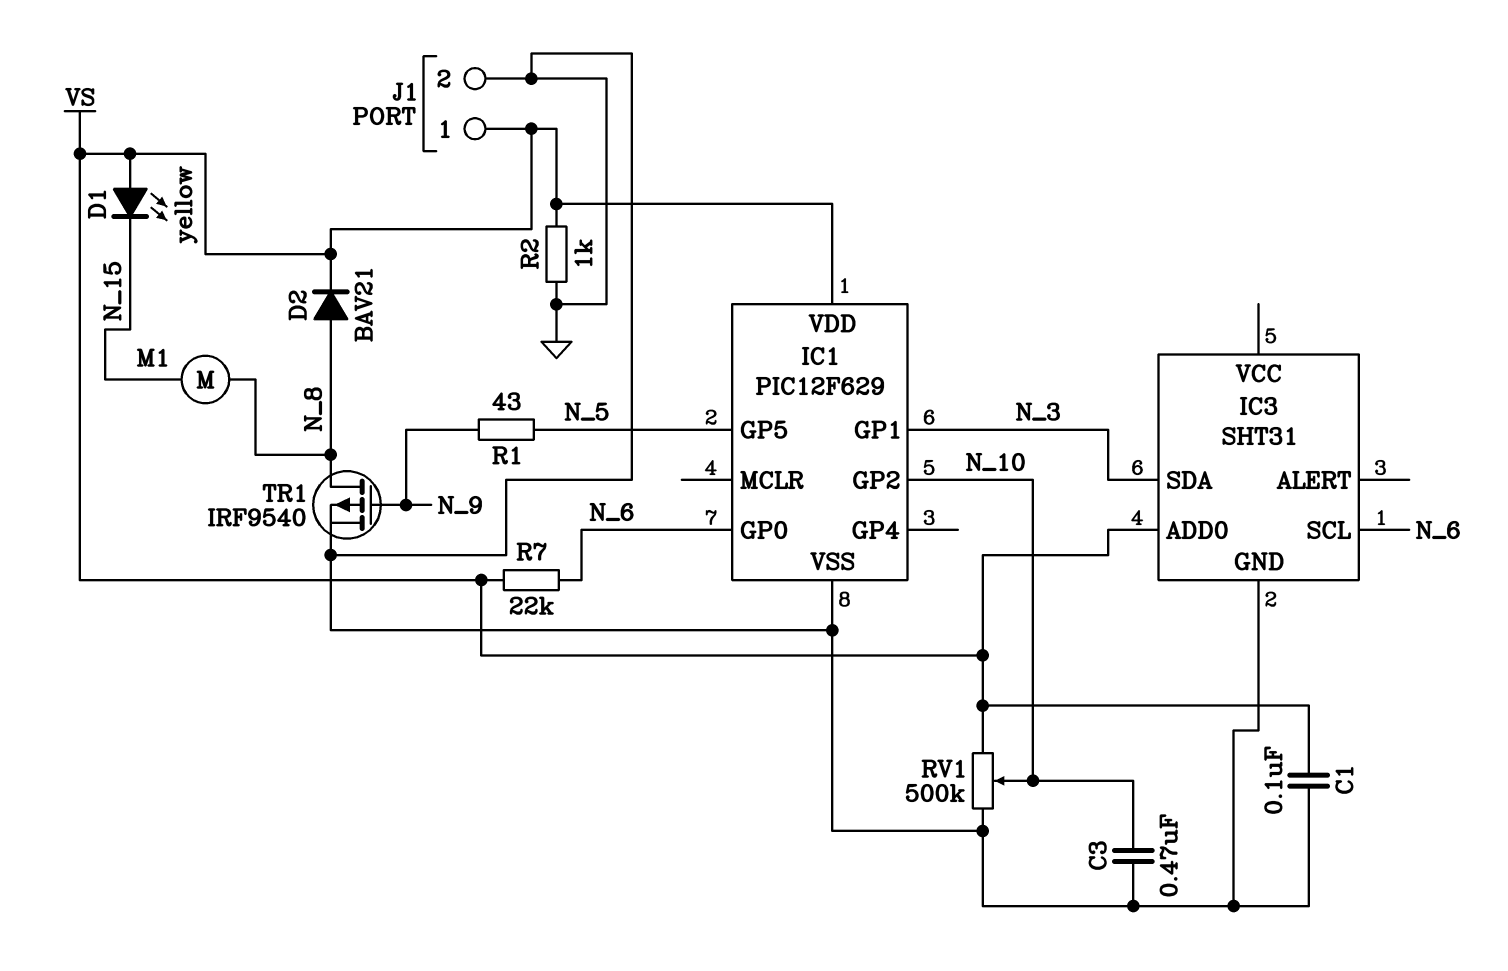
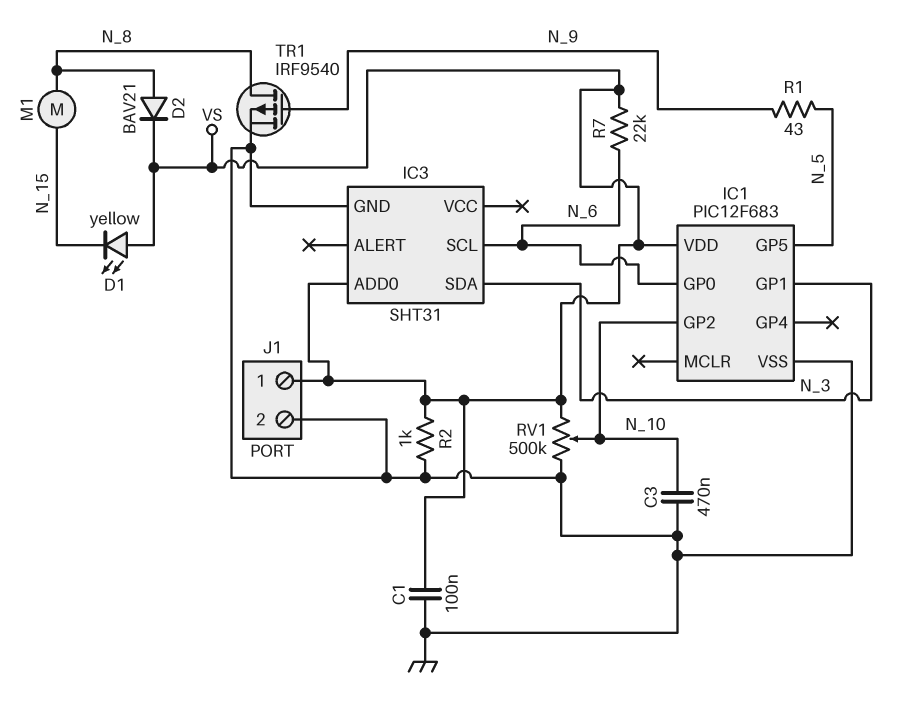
IC1: PIC12F629 -> PIC12F683

